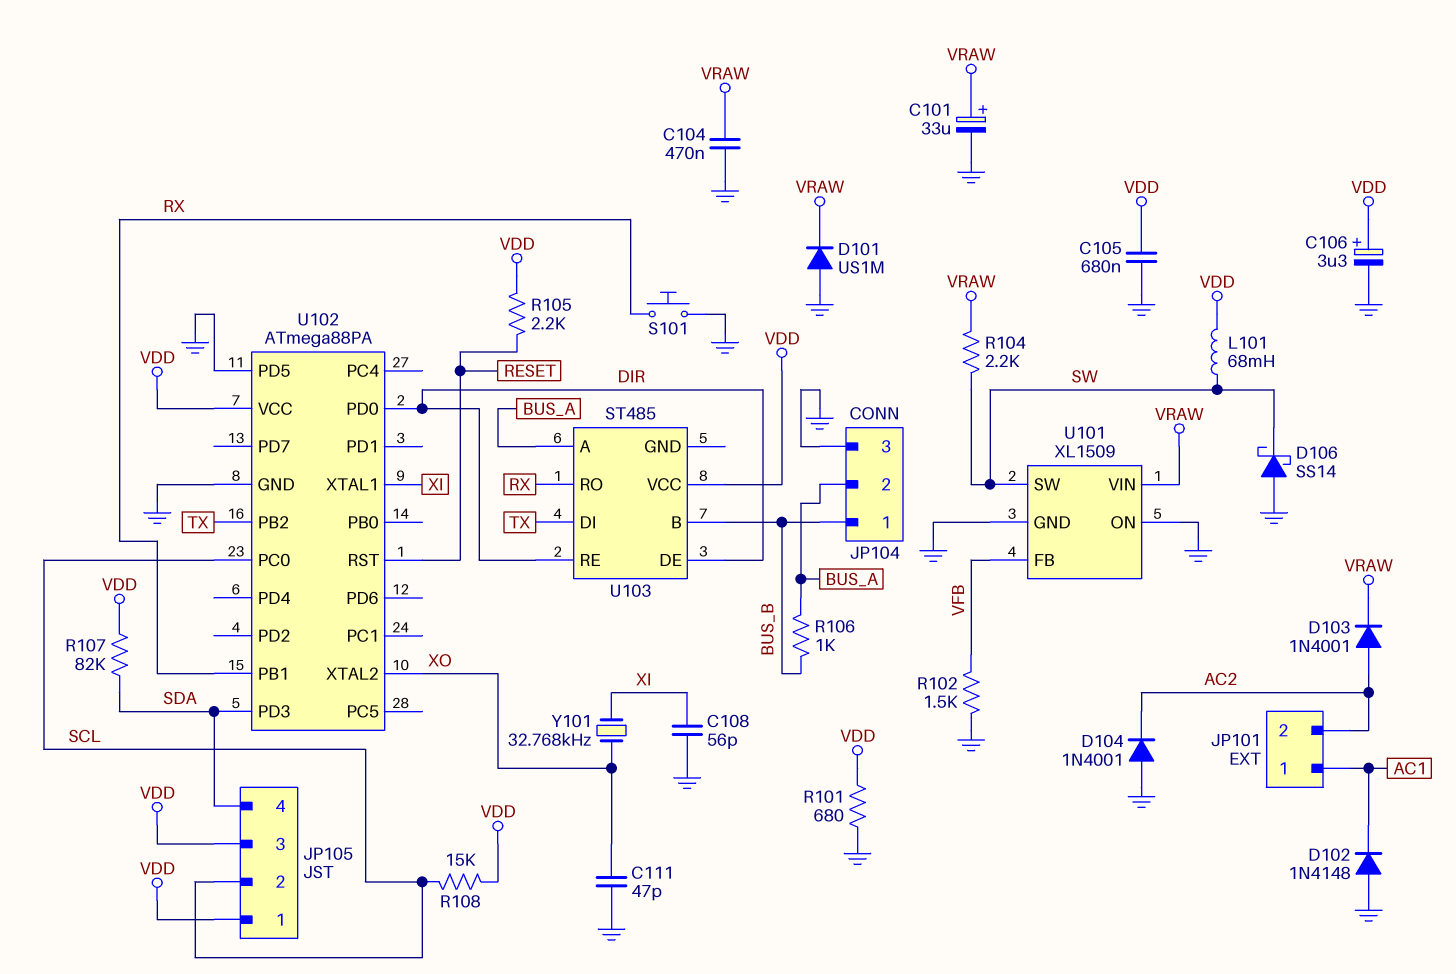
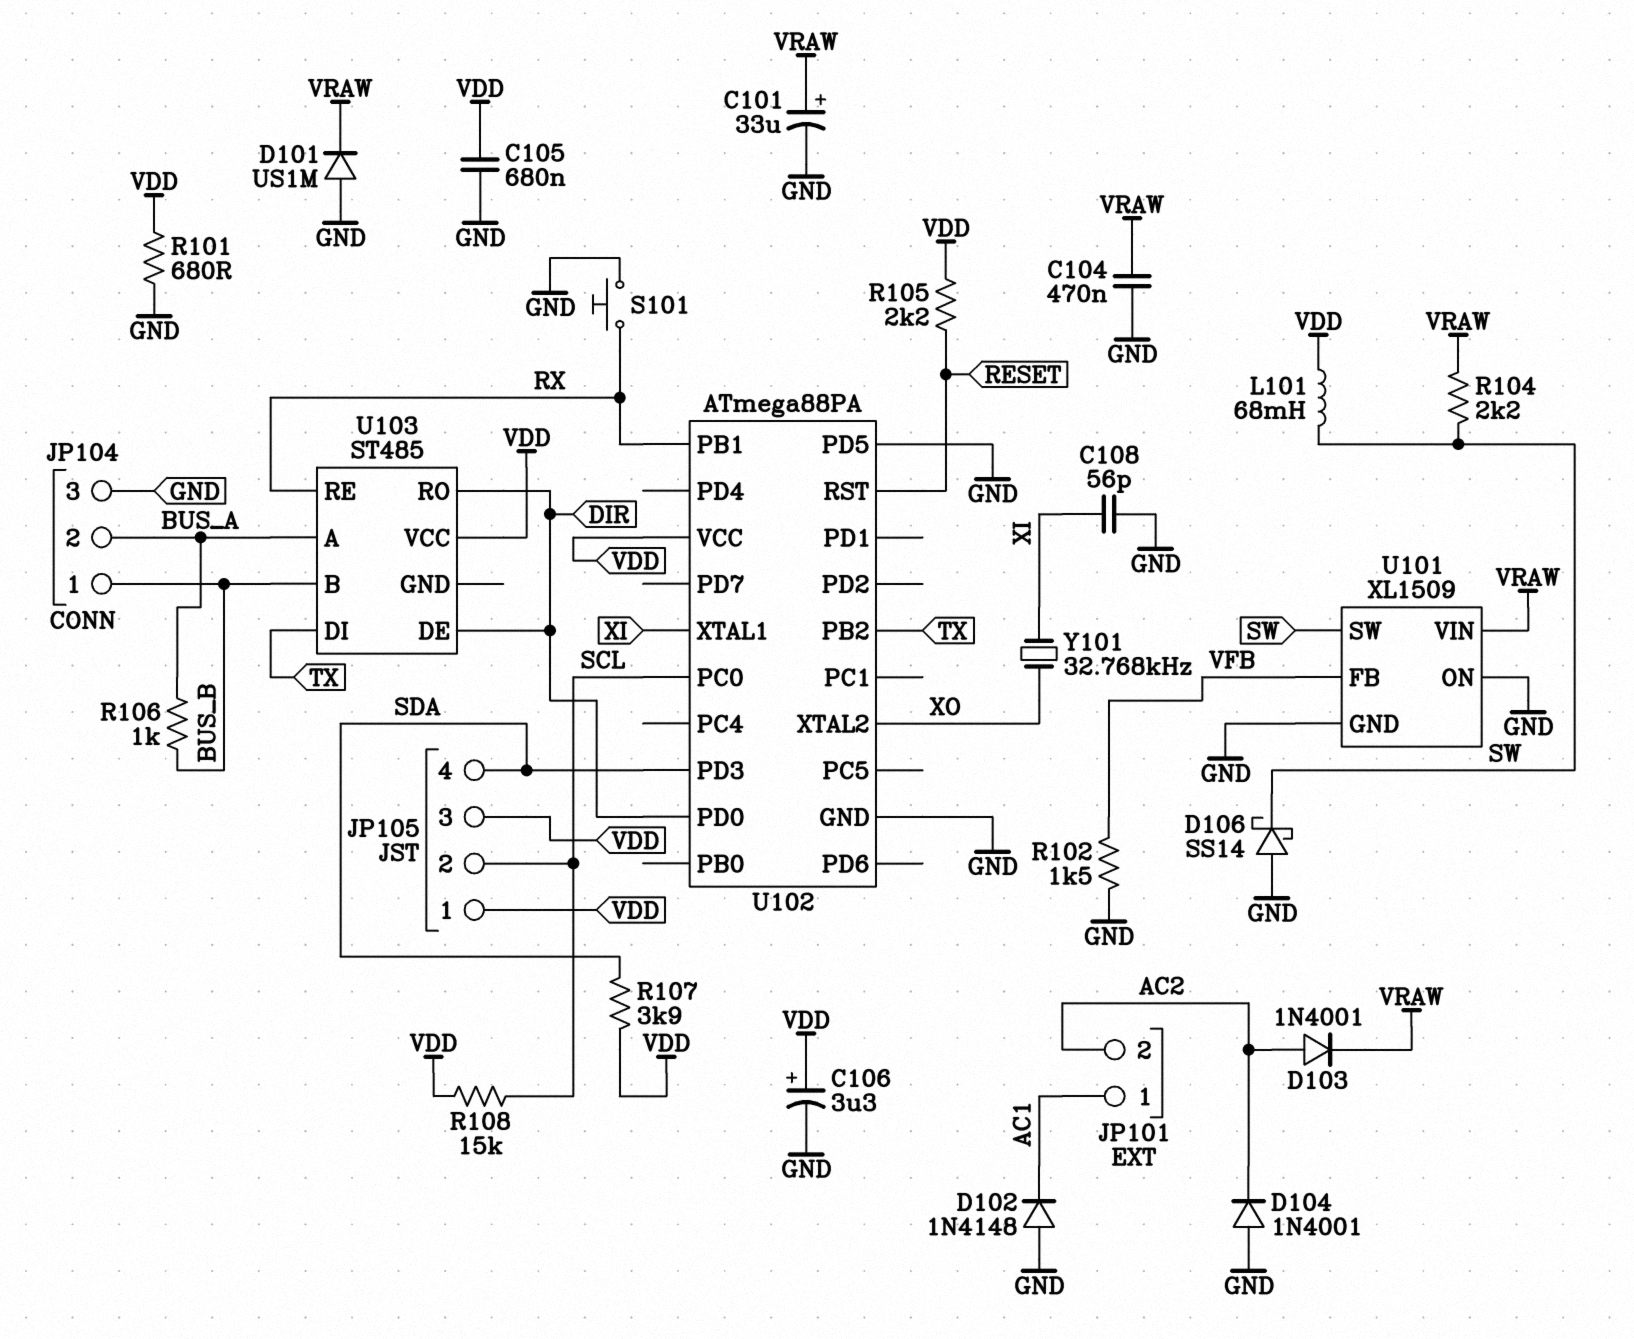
C111: 47pF (GND, XO) -> none
R107: 82k (SDA, VDD) -> 3.9k (SDA, VDD)
U103 pin RE: DIR -> RX
U103 pin RO: RX -> DIR

